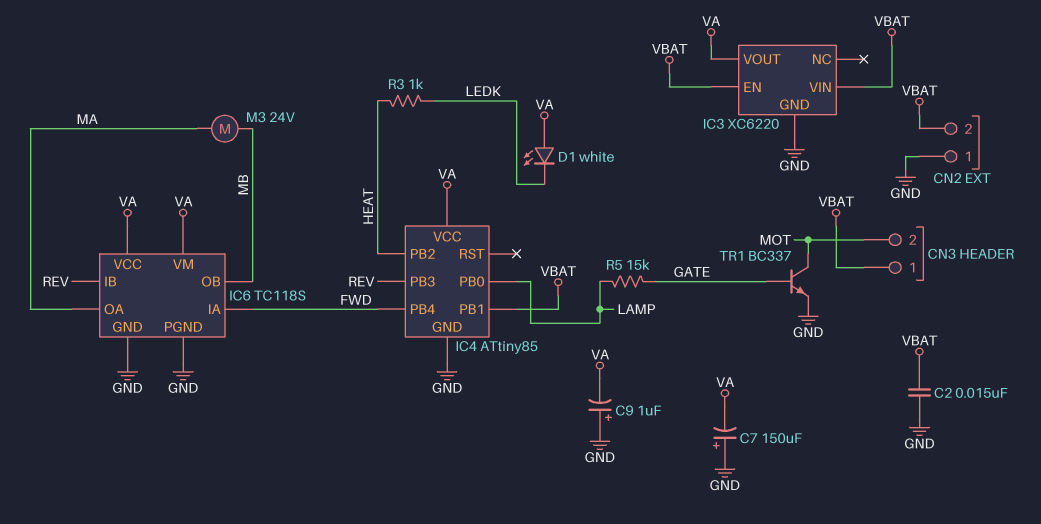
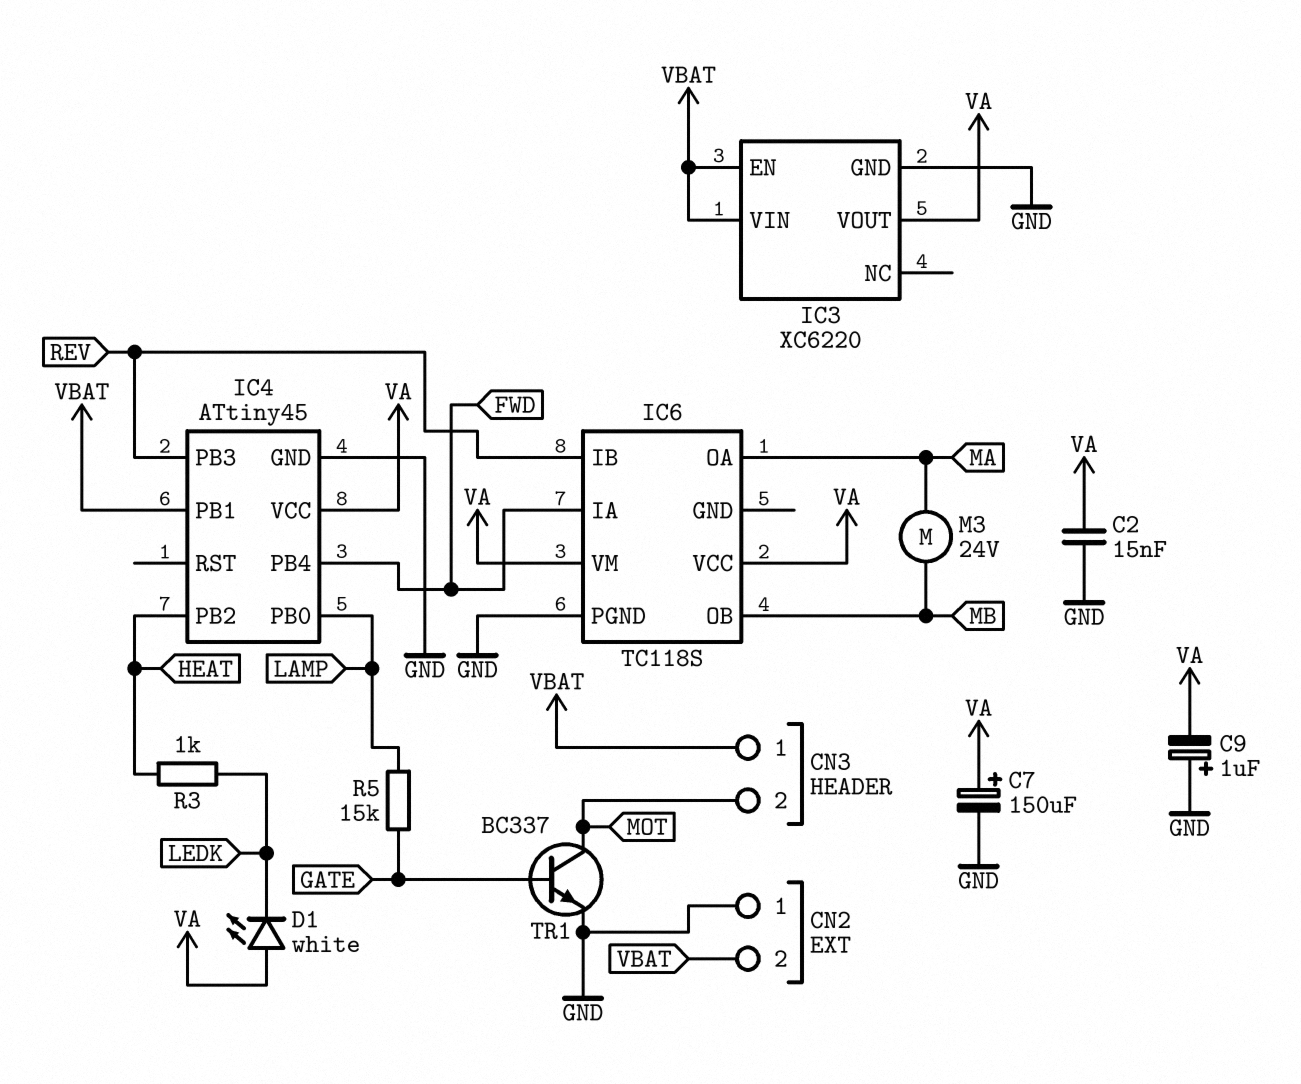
C2: 15nF (GND, VBAT) -> 15nF (GND, VA)
C7: 150uF (plus GND, minus VA) -> 150uF (plus VA, minus GND)
IC4: ATtiny85 -> ATtiny45
IC6 pin GND: GND -> none

